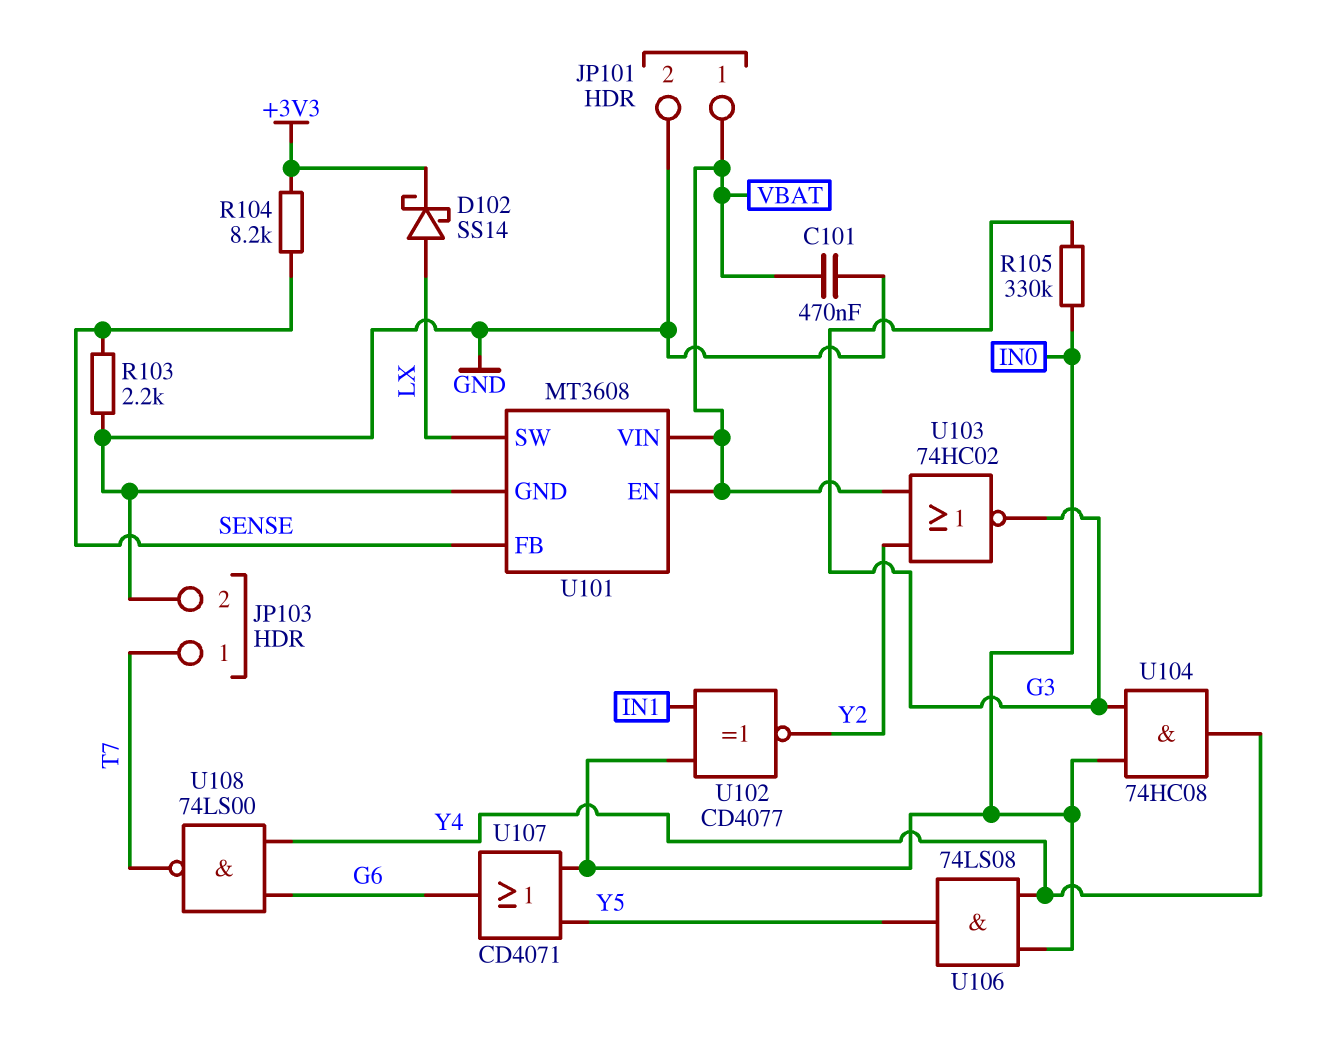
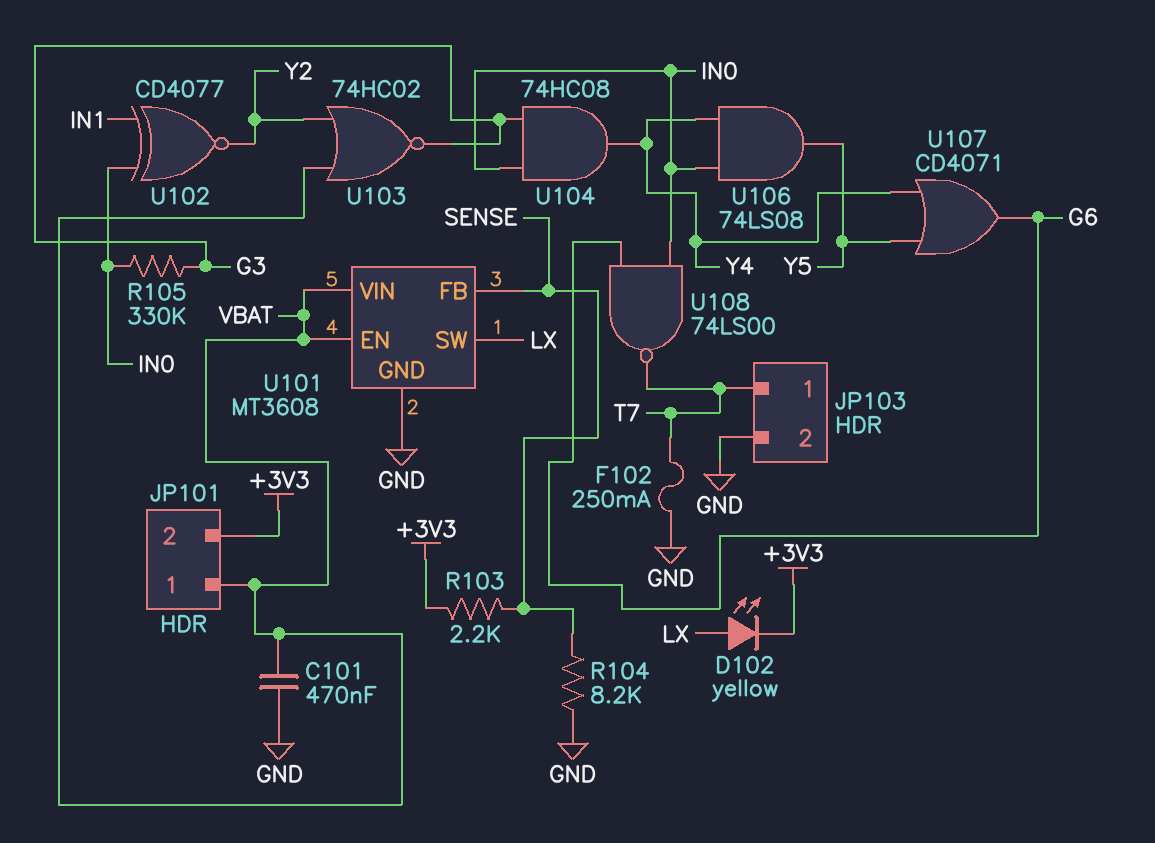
D102: schottky SS14 (A LX, K +3V3) -> LED yellow (A LX, K +3V3)
F102: none -> 250mA (GND, T7)
JP101 pin 2: GND -> +3V3
R103: 2.2k (GND, SENSE) -> 2.2k (+3V3, SENSE)
R104: 8.2k (+3V3, SENSE) -> 8.2k (GND, SENSE)
U107: OR CD4071 (in IN0, in Y5, out G6) -> OR CD4071 (in Y4, in Y5, out G6)
U108: NAND 74LS00 (in G6, in Y4, out T7) -> NAND 74LS00 (in G6, in IN0, out T7)

